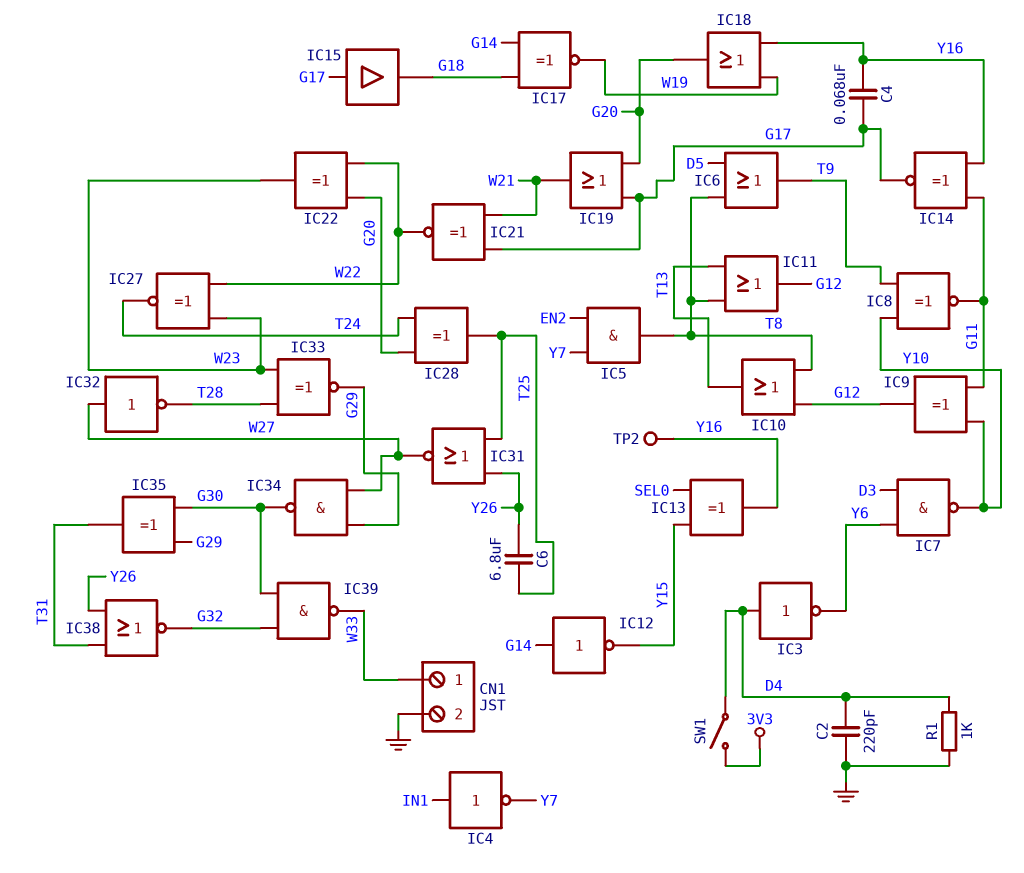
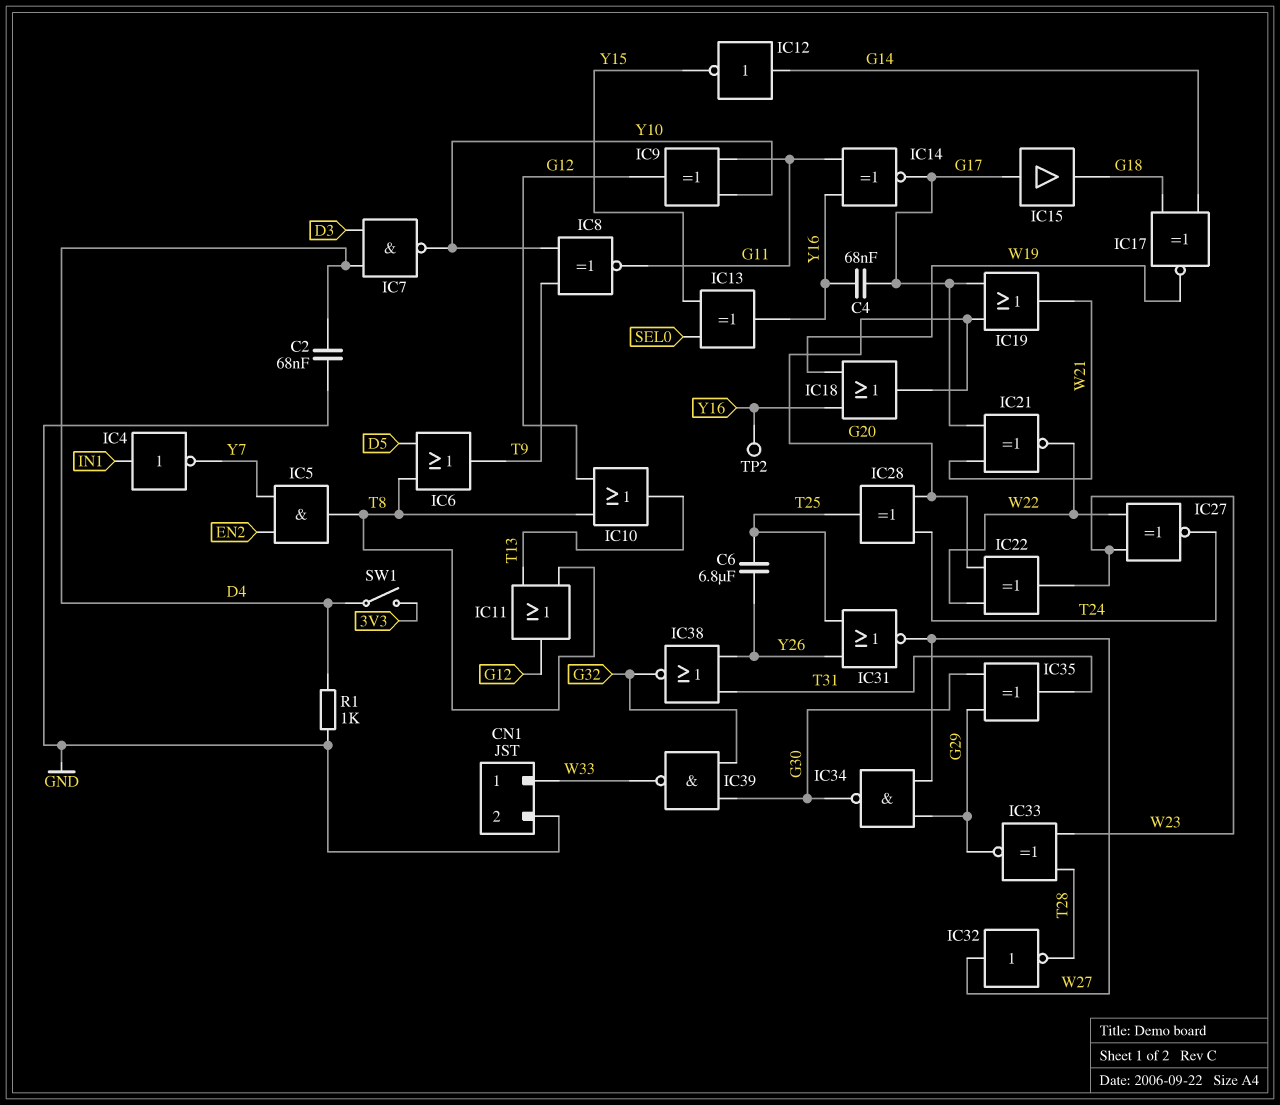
C2: 220pF (D4, GND) -> 68nF (D4, GND)
IC3: NOT (in D4, out Y6) -> none
IC7: NAND (in D3, in Y6, out Y10) -> NAND (in D3, in D4, out Y10)

